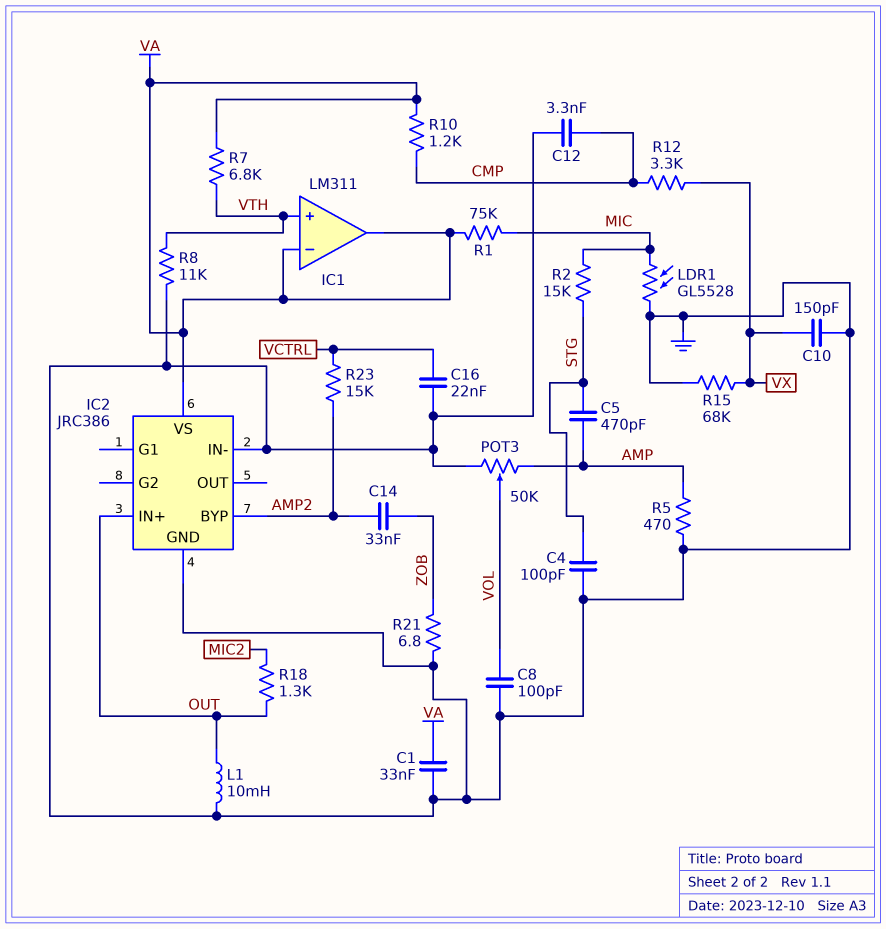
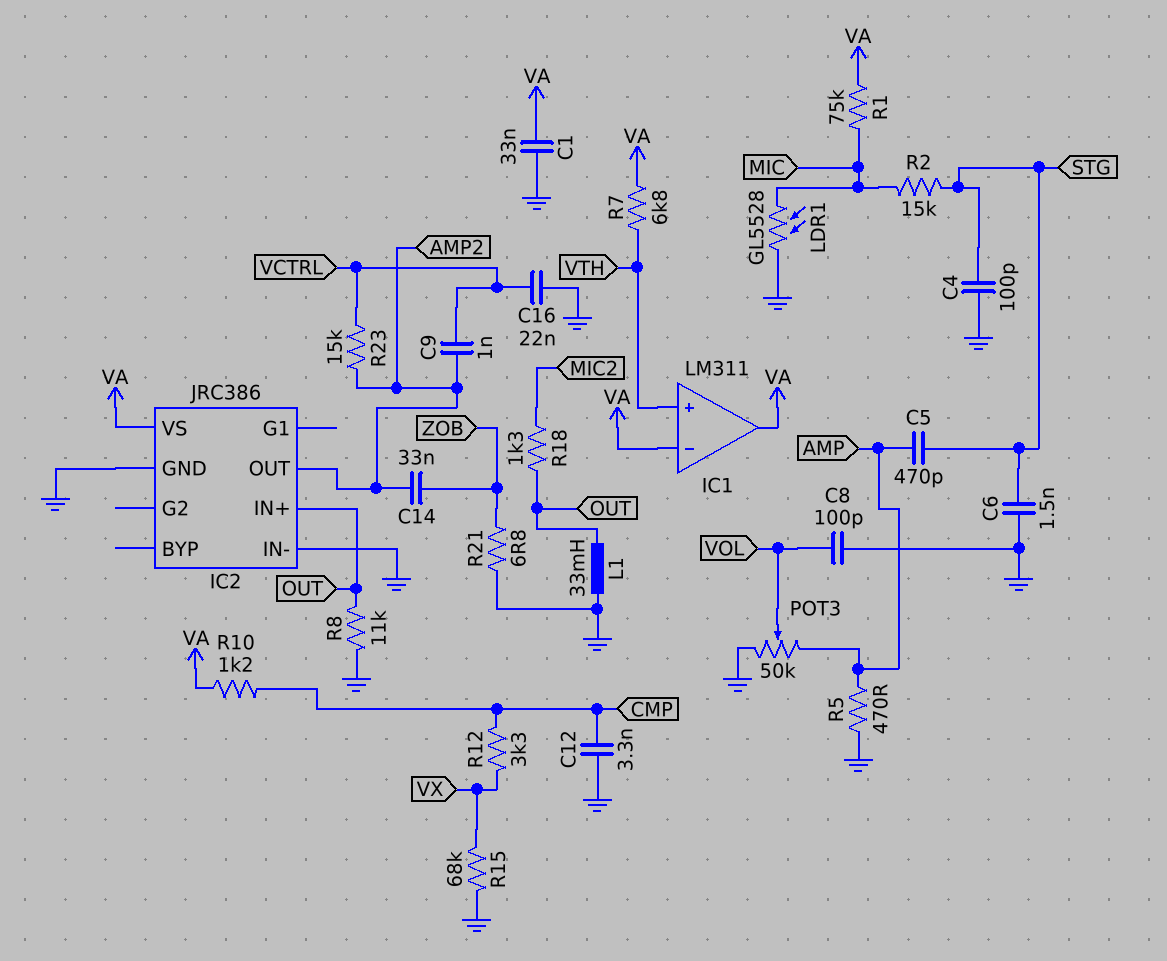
C6: none -> 1.5nF (GND, STG)
C9: none -> 1nF (AMP2, VCTRL)
C10: 150pF (GND, VX) -> none
IC2 pin BYP: AMP2 -> none
IC2 pin OUT: none -> AMP2
L1: 10mH (GND, OUT) -> 33mH (GND, OUT)
R8: 11k (GND, VTH) -> 11k (GND, OUT)

